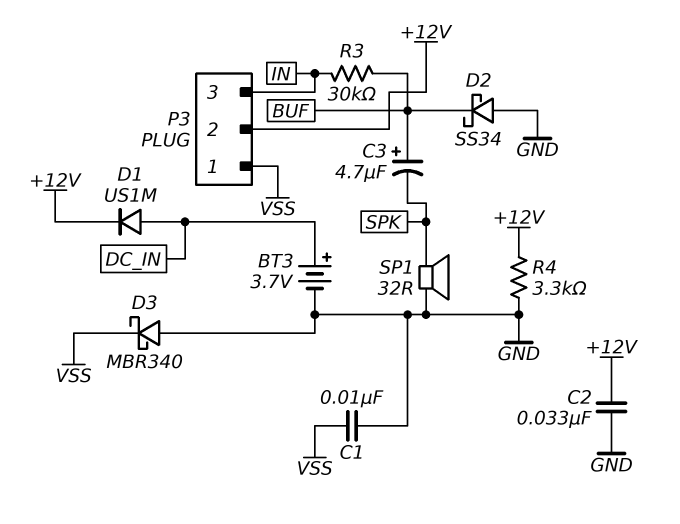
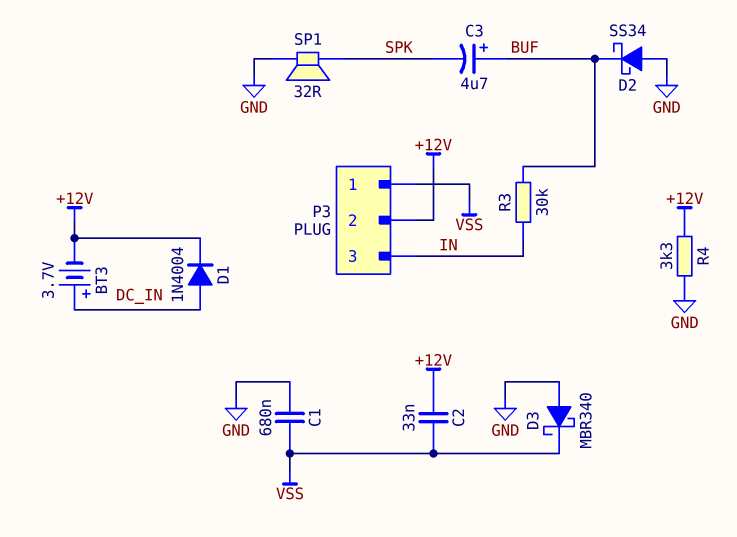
BT3: 3.7V (plus DC_IN, minus GND) -> 3.7V (plus DC_IN, minus +12V)
C1: 10nF (GND, VSS) -> 680nF (GND, VSS)
C2: 33nF (+12V, GND) -> 33nF (+12V, VSS)
D1: diode US1M (A DC_IN, K +12V) -> diode 1N4004 (A DC_IN, K +12V)

